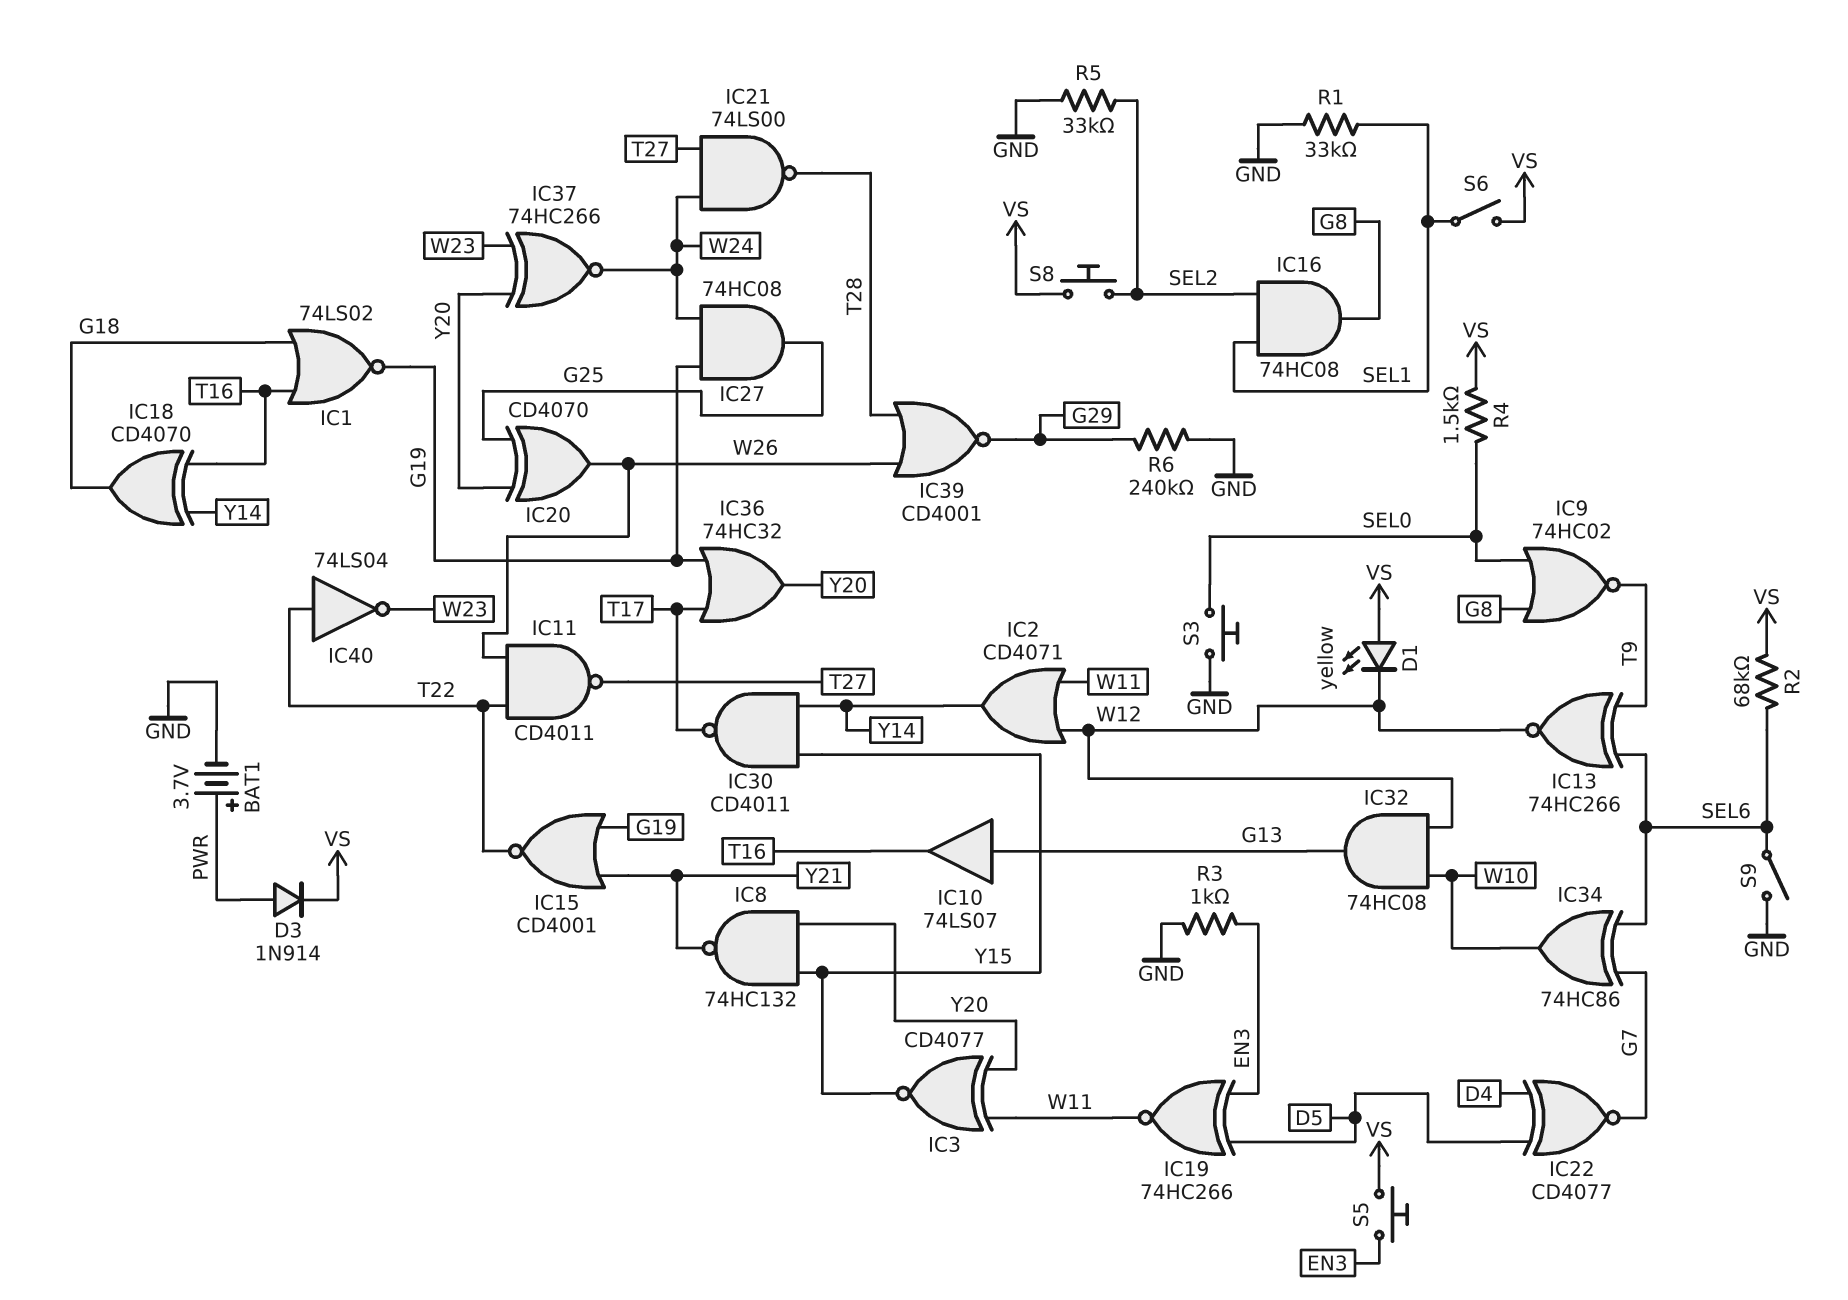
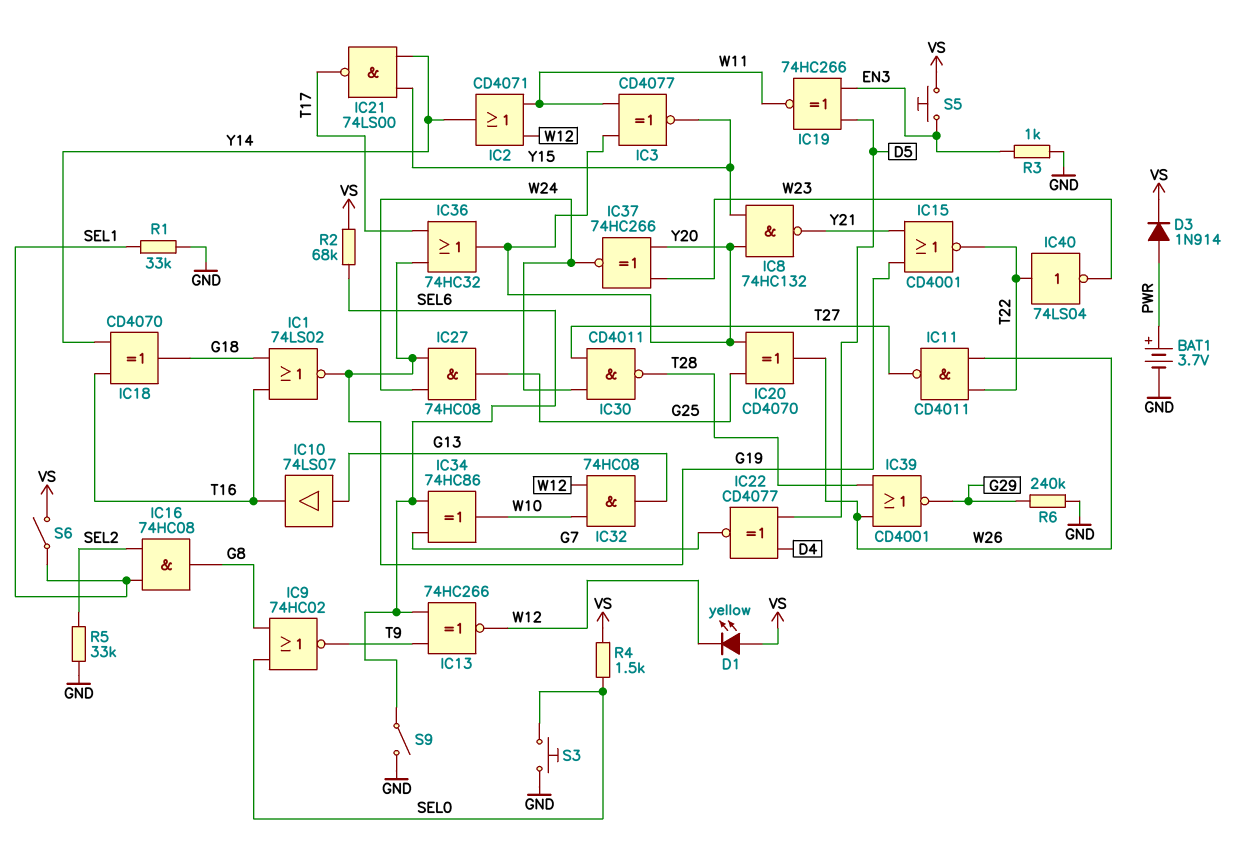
IC21: NAND 74LS00 (in T27, in W24, out T28) -> NAND 74LS00 (in Y14, in Y15, out T17)
IC30: NAND CD4011 (in Y14, in Y15, out T17) -> NAND CD4011 (in T27, in W24, out T28)
S8: button (SEL2, VS) -> none

